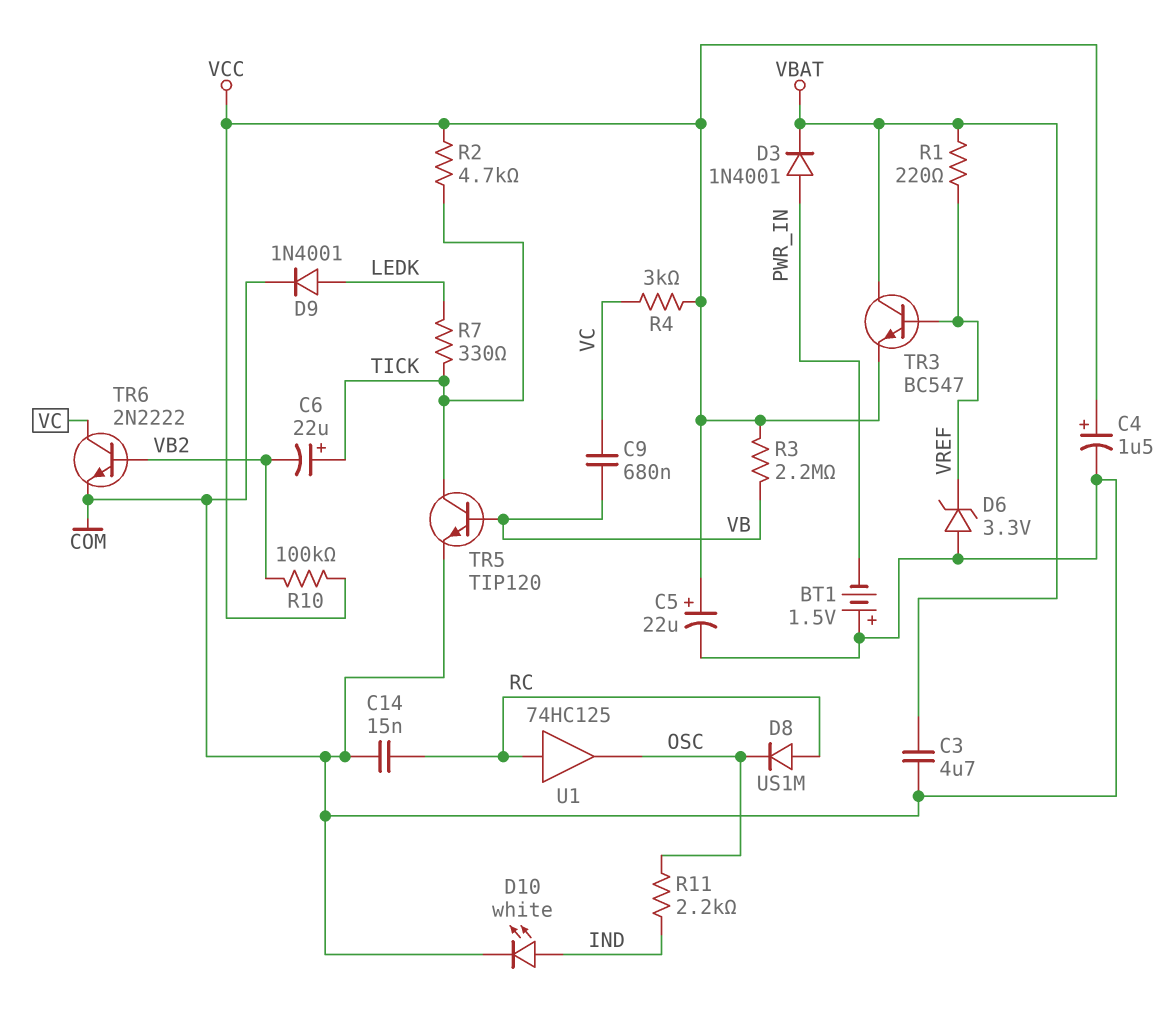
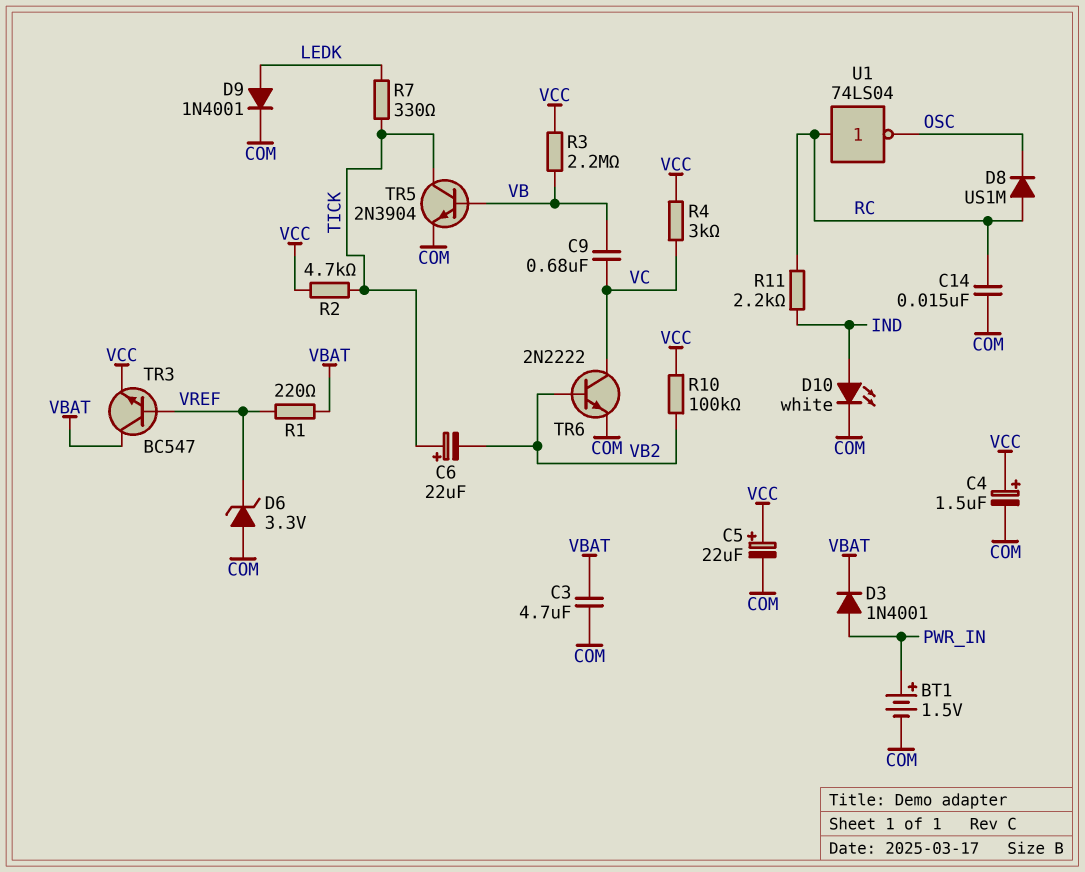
BT1: 1.5V (plus COM, minus PWR_IN) -> 1.5V (plus PWR_IN, minus COM)
R11: 2.2k (IND, OSC) -> 2.2k (IND, RC)
TR5: NPN TIP120 (B VB, C TICK, E COM) -> NPN 2N3904 (B VB, C TICK, E COM)
U1: buffer 74HC125 (in RC, out OSC) -> NOT 74LS04 (in RC, out OSC)

